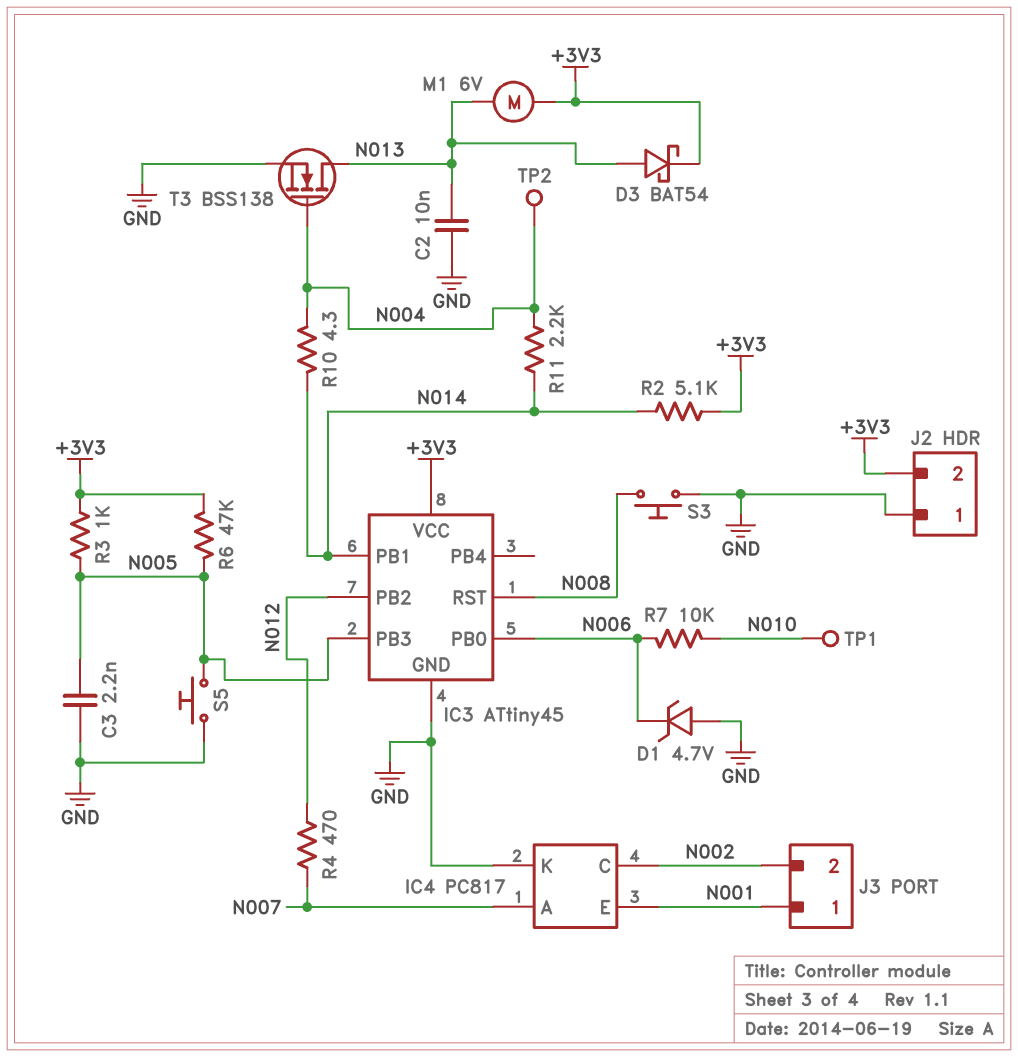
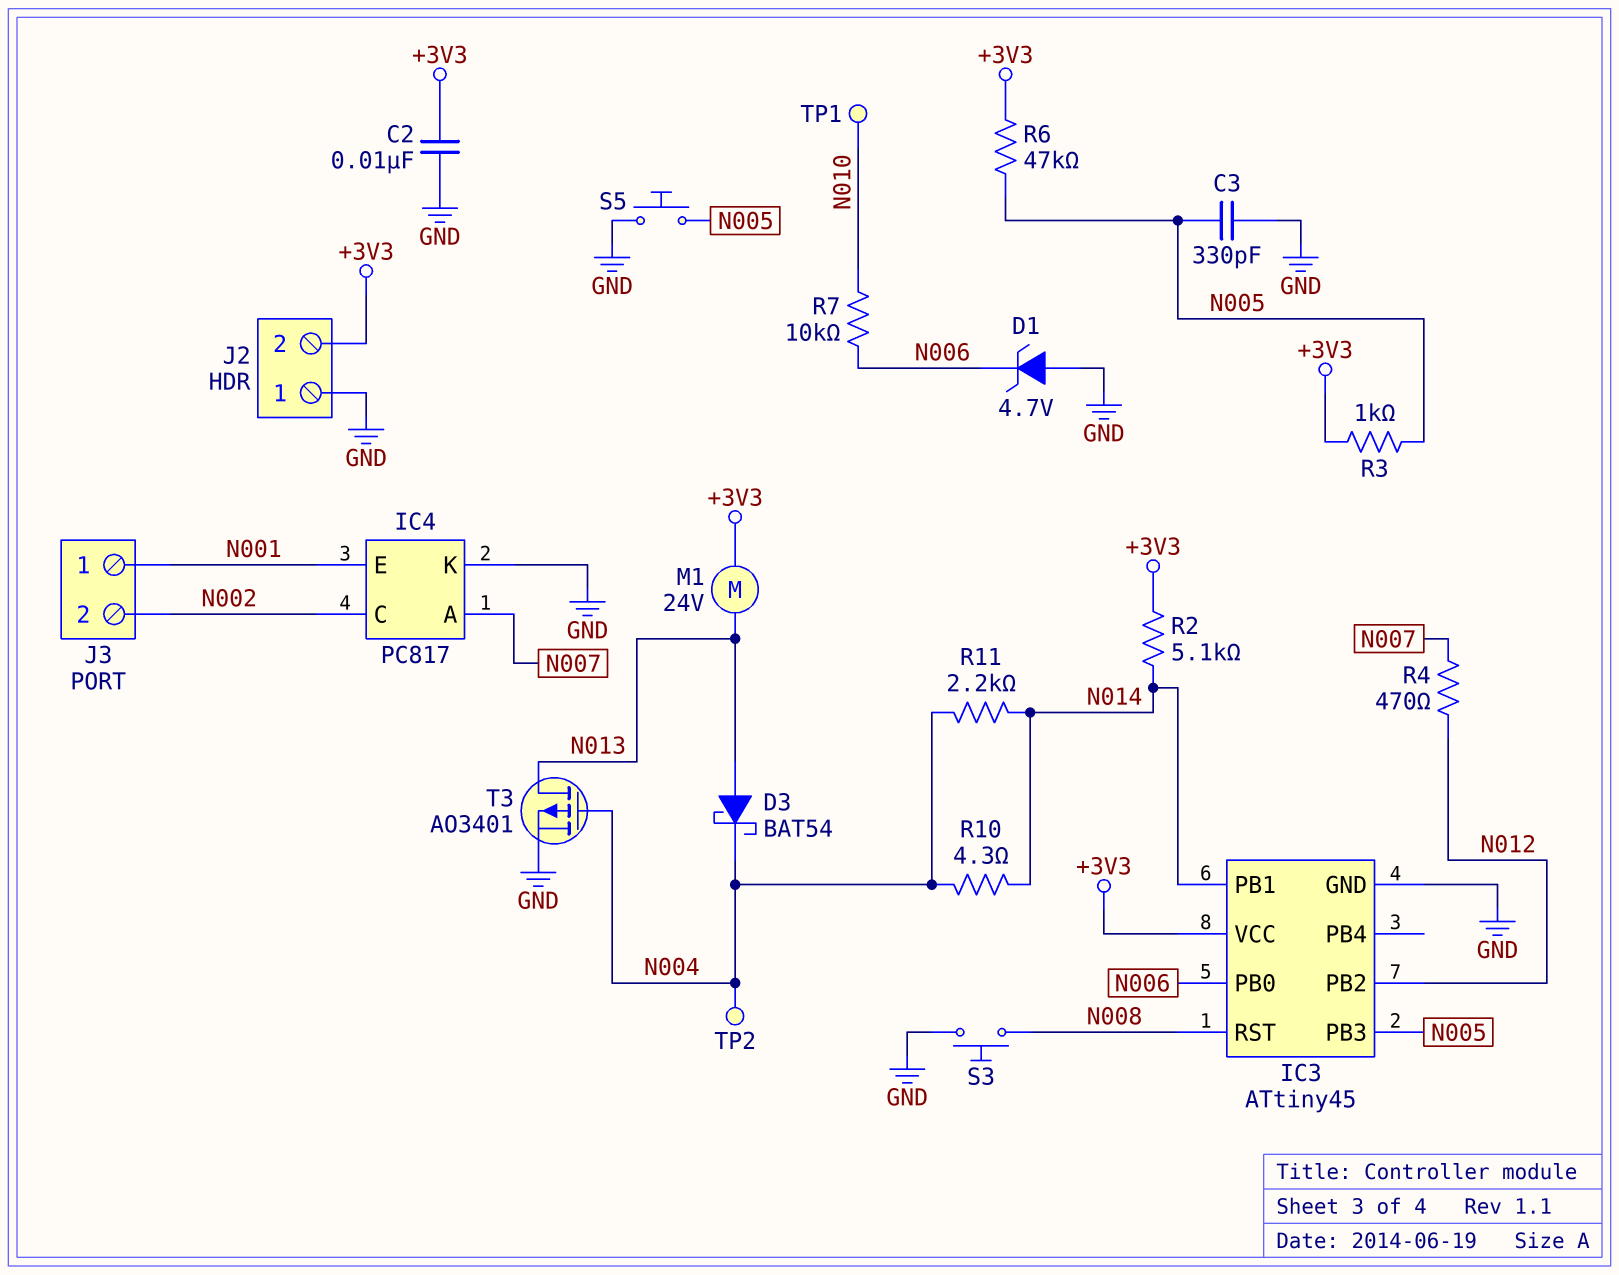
C2: 10nF (GND, N013) -> 10nF (+3V3, GND)
C3: 2.2nF (GND, N005) -> 330pF (GND, N005)
D3: schottky BAT54 (A N013, K +3V3) -> schottky BAT54 (A N013, K N004)
M1: motor 6V (+3V3, N013) -> motor 24V (+3V3, N013)
T3: NMOS BSS138 (G N004, D N013, S GND) -> PMOS AO3401 (G N004, D N013, S GND)

